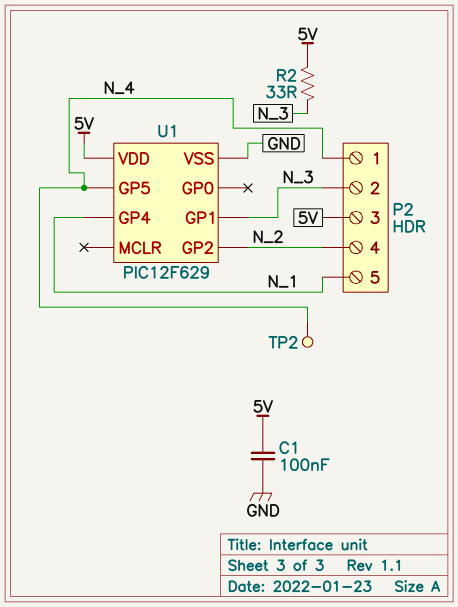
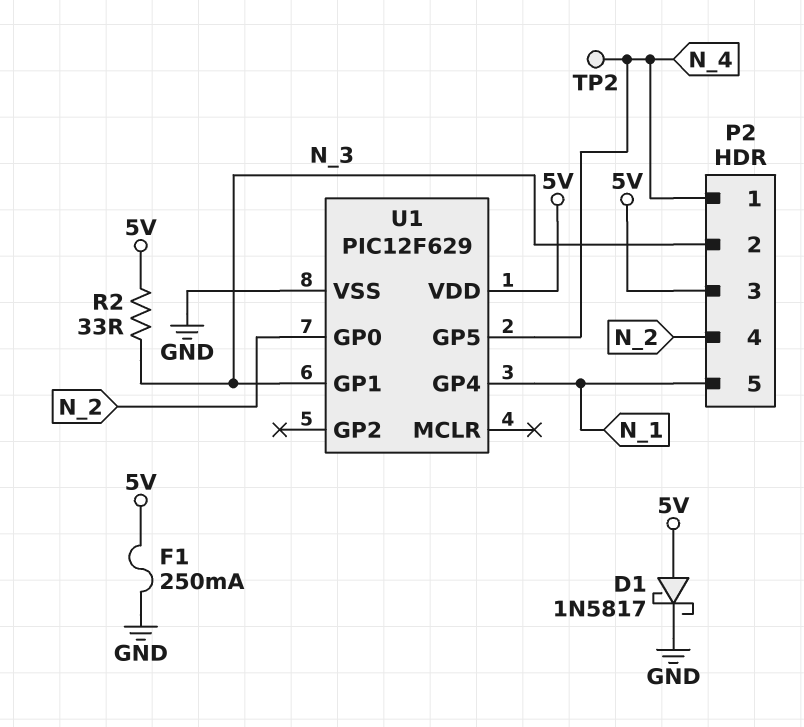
C1: 100nF (5V, GND) -> none
D1: none -> schottky 1N5817 (A 5V, K GND)
F1: none -> 250mA (5V, GND)
U1 pin GP0: none -> N_2
U1 pin GP2: N_2 -> none

